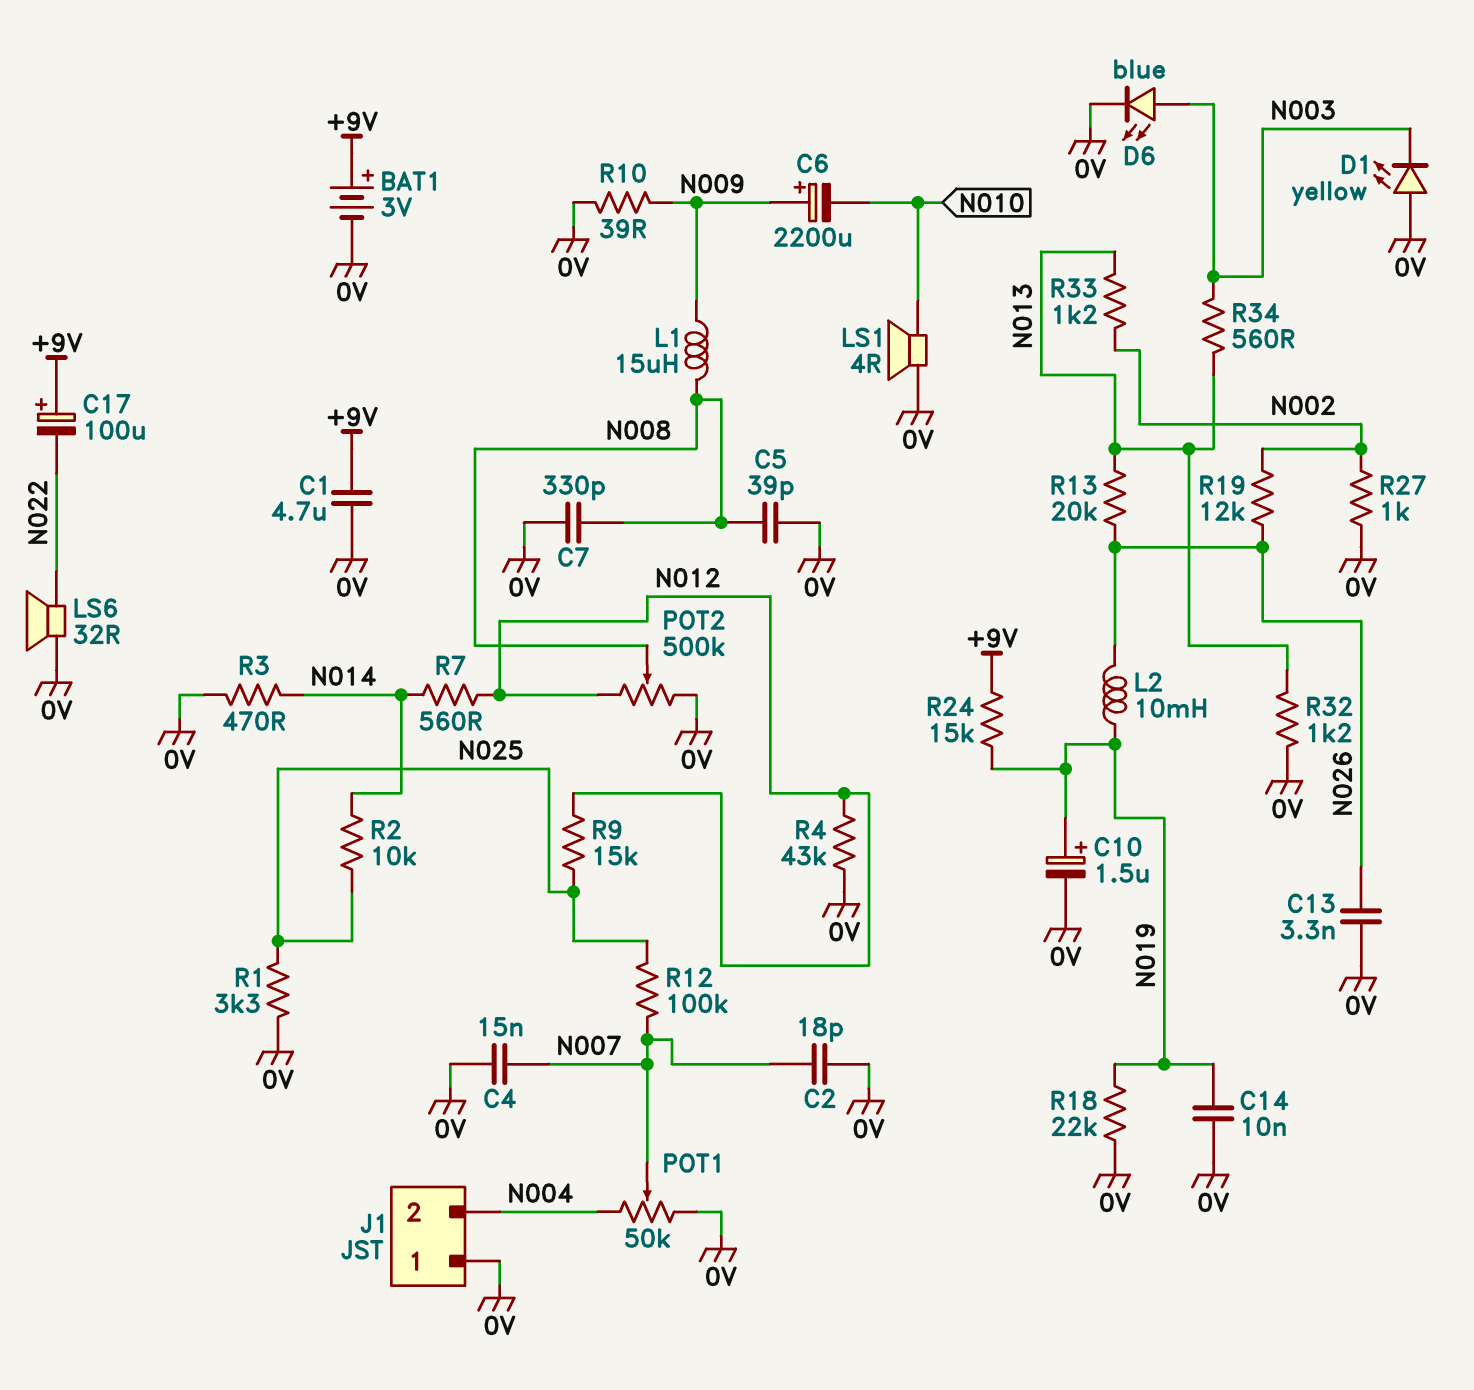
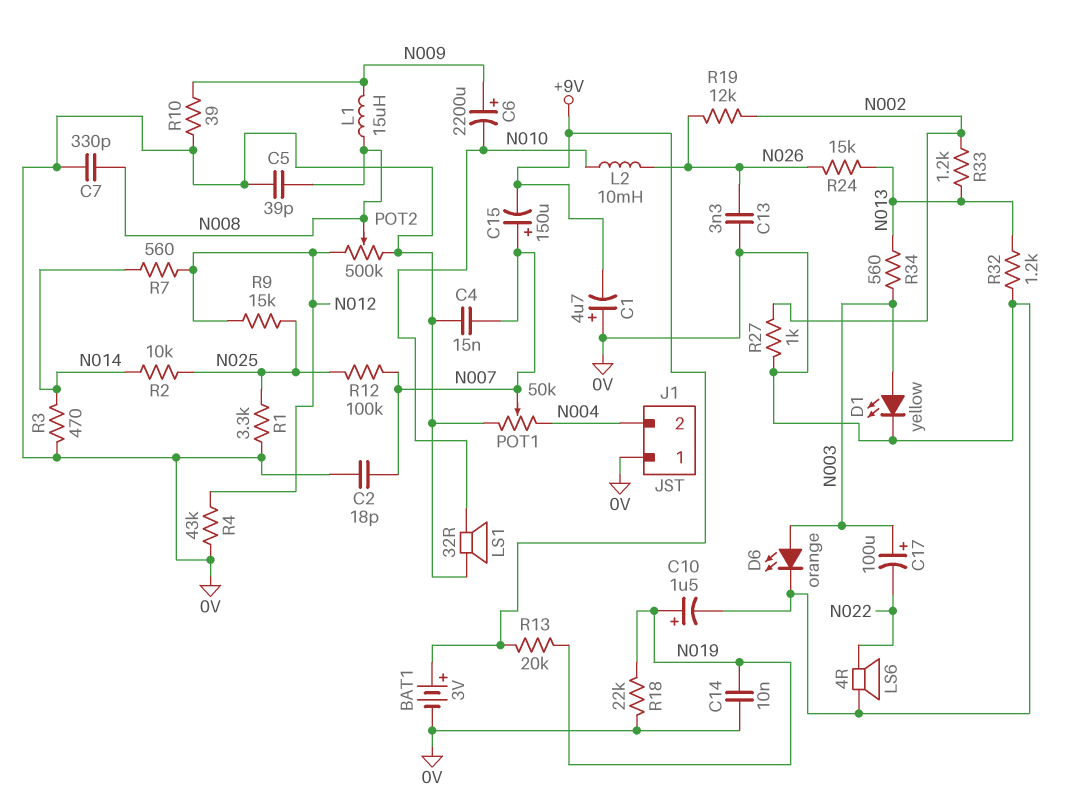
C1: 4.7uF (+9V, 0V) -> 4.7uF (plus 0V, minus +9V)
C15: none -> 150uF (plus N007, minus +9V)
C17: 100uF (plus +9V, minus N022) -> 100uF (plus N003, minus N022)
D1: LED yellow (A 0V, K N003) -> LED yellow (A N003, K 0V)
D6: LED blue (A N003, K 0V) -> LED orange (A N003, K 0V)
L2: 10mH (N019, N026) -> 10mH (N010, N026)
LS1: speaker 4R (0V, N010) -> speaker 32R (0V, N010)
LS6: speaker 32R (0V, N022) -> speaker 4R (0V, N022)
R13: 20k (N013, N026) -> 20k (+9V, N019)
R24: 15k (+9V, N019) -> 15k (N013, N026)

